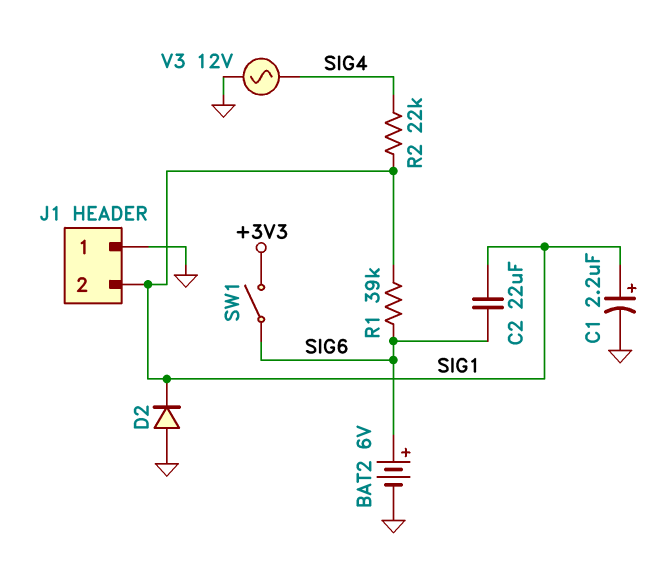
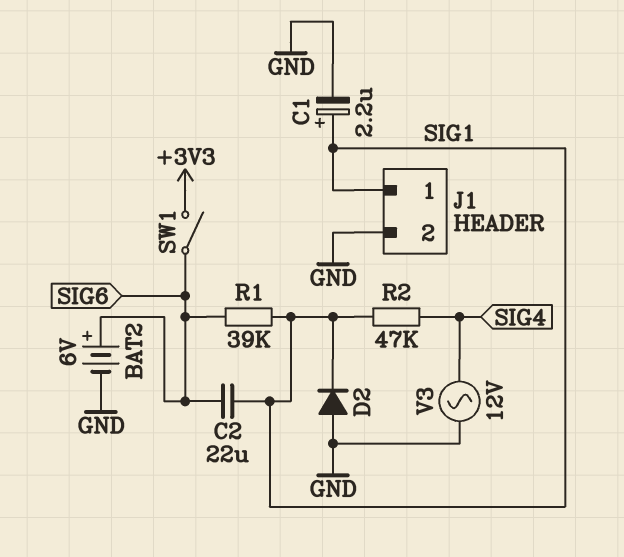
J1 pin 1: GND -> SIG1
J1 pin 2: SIG1 -> GND
R2: 22k (SIG1, SIG4) -> 47k (SIG1, SIG4)

